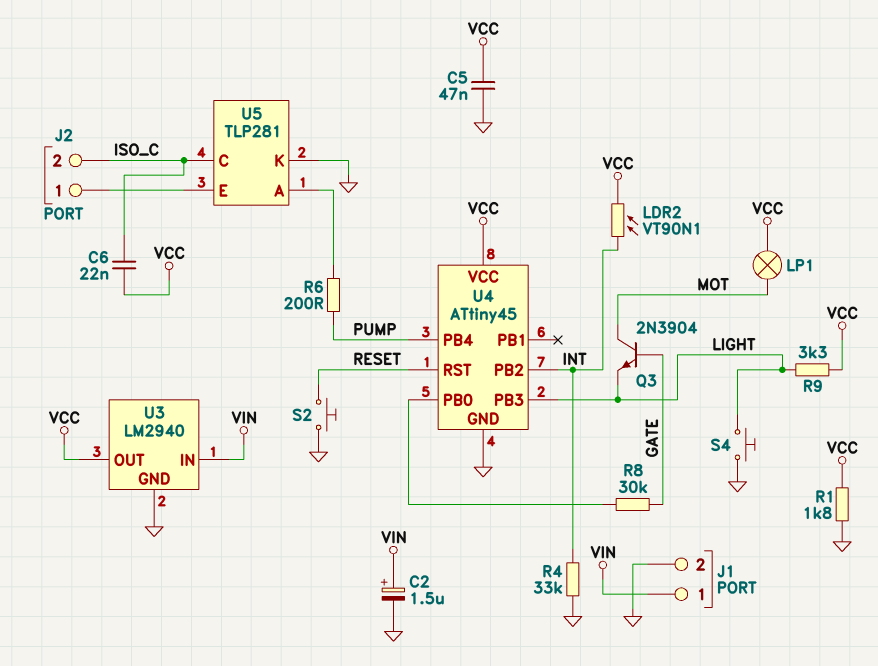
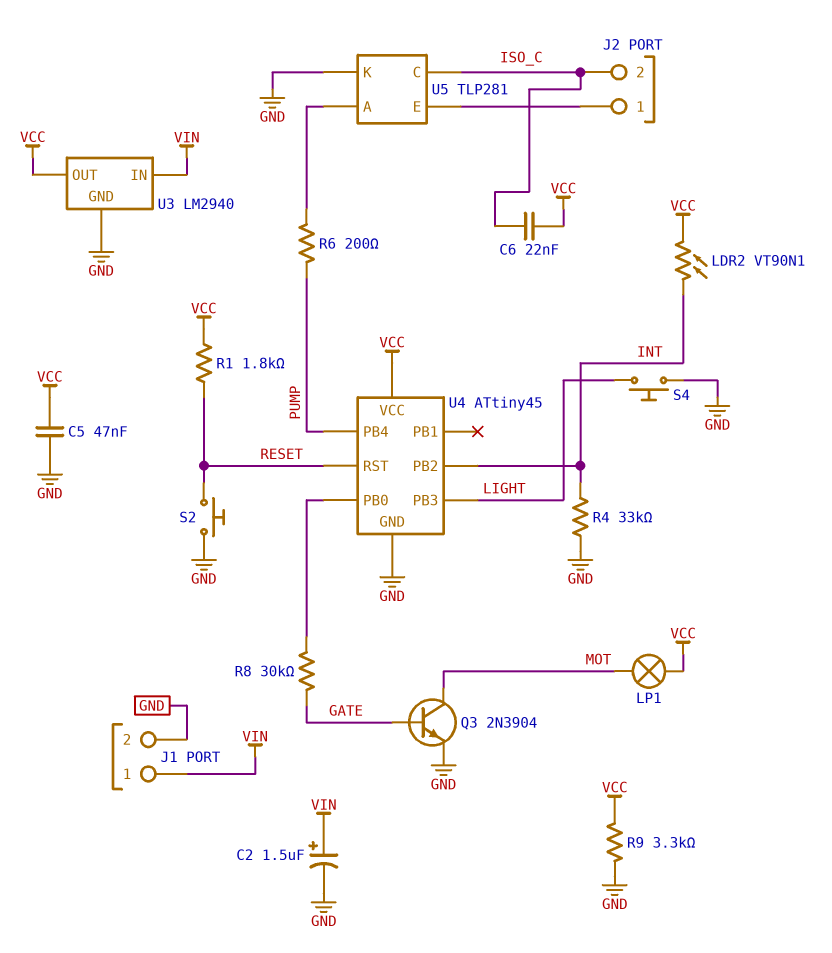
Q3: NPN 2N3904 (B GATE, C MOT, E LIGHT) -> NPN 2N3904 (B GATE, C MOT, E GND)
R1: 1.8k (GND, VCC) -> 1.8k (RESET, VCC)
R9: 3.3k (LIGHT, VCC) -> 3.3k (GND, VCC)

